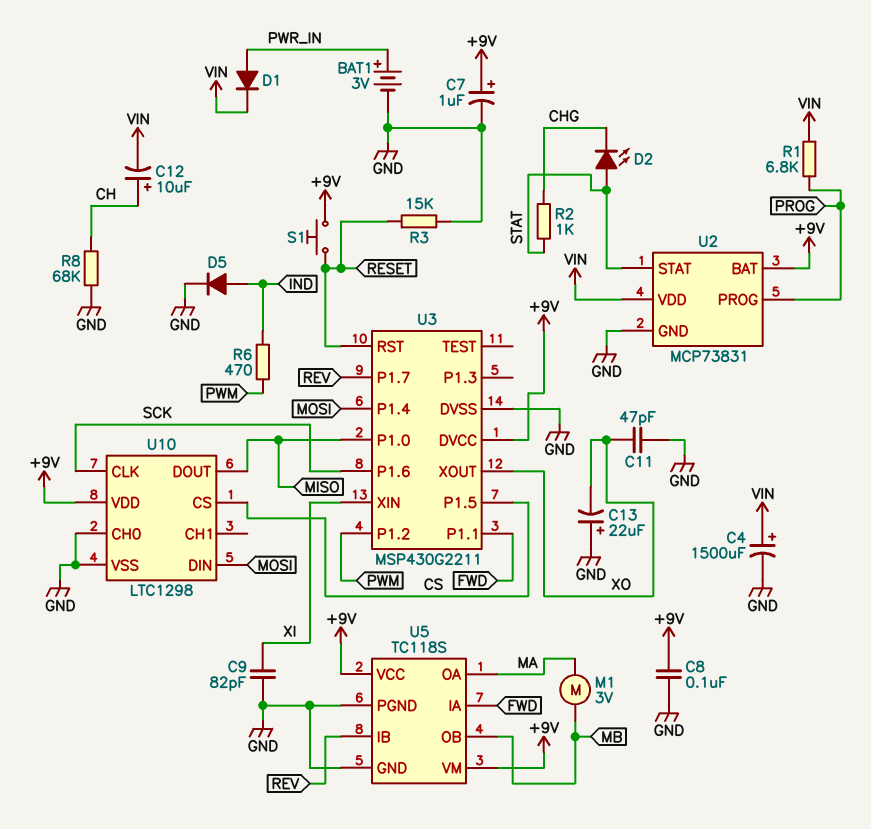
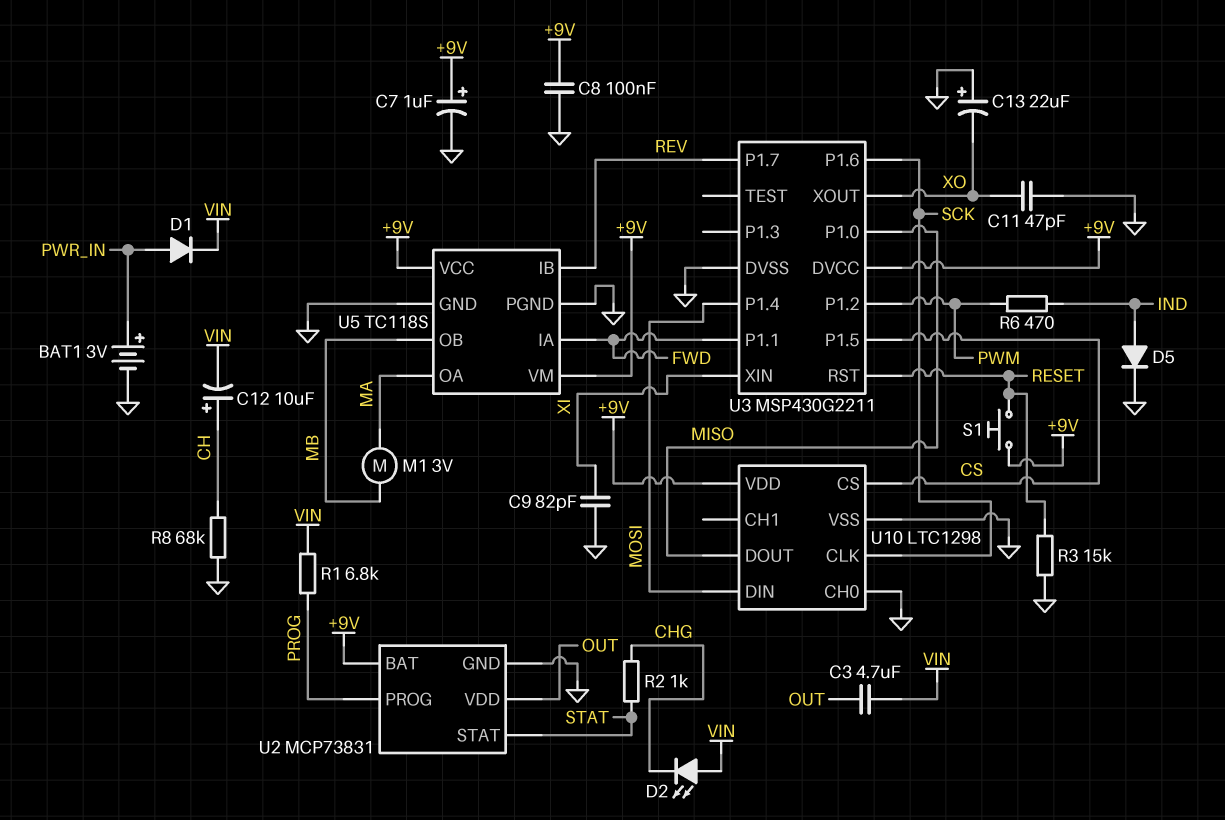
C3: none -> 4.7uF (OUT, VIN)
C4: 1500uF (plus VIN, minus GND) -> none
D2: LED (A STAT, K CHG) -> LED (A VIN, K CHG)
U2 pin VDD: VIN -> OUT

